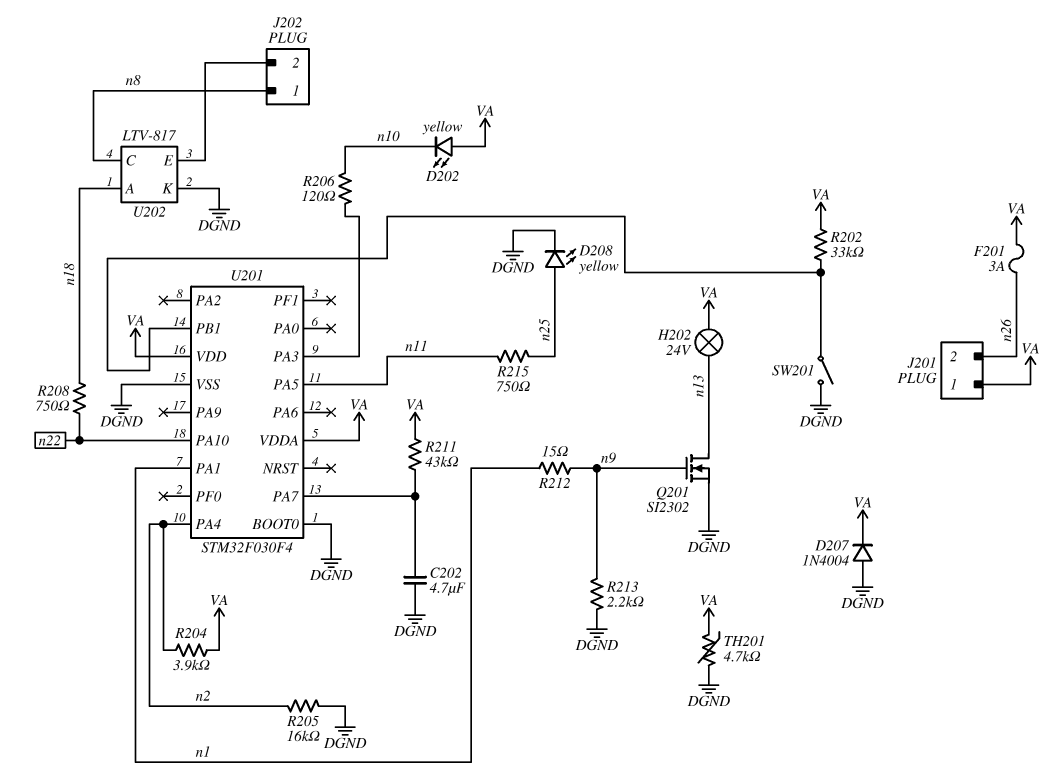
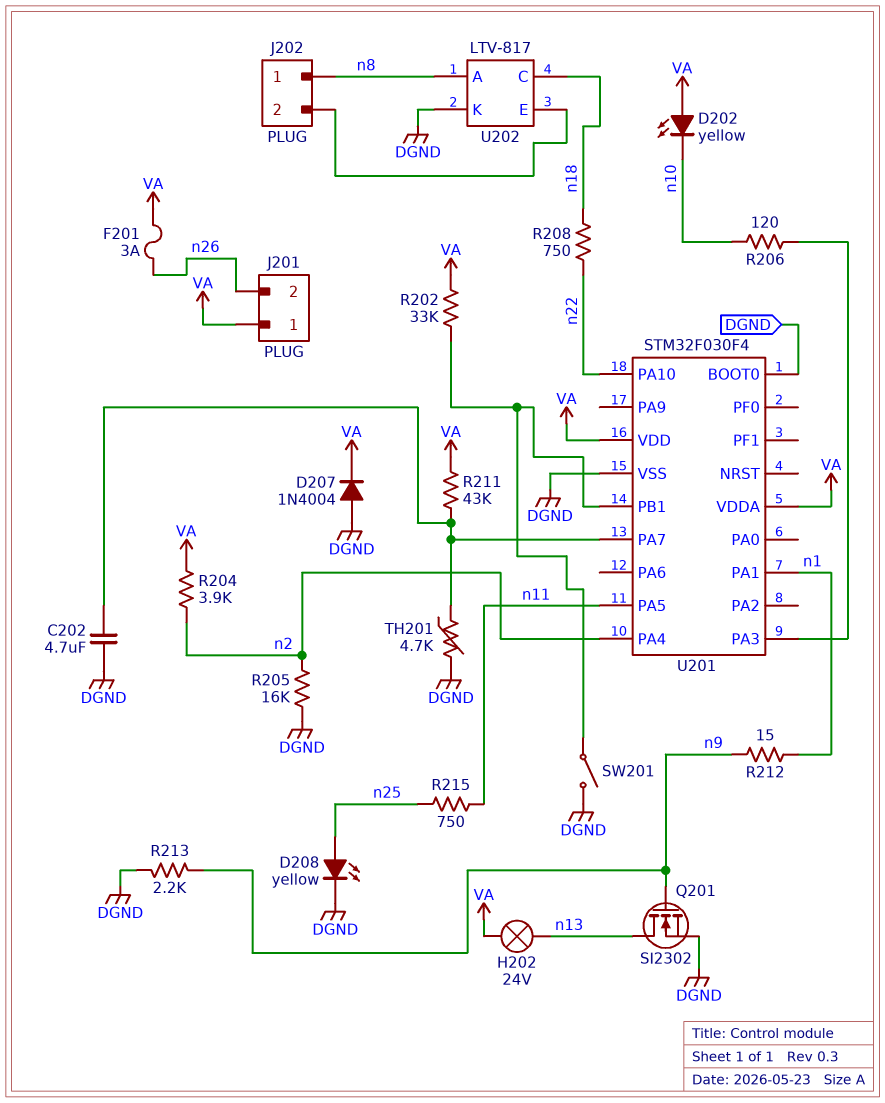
TH201: 4.7k (DGND, VA) -> 4.7k (DGND, U201/PA7)
U202 pin A: n18 -> n8
U202 pin C: n8 -> n18

